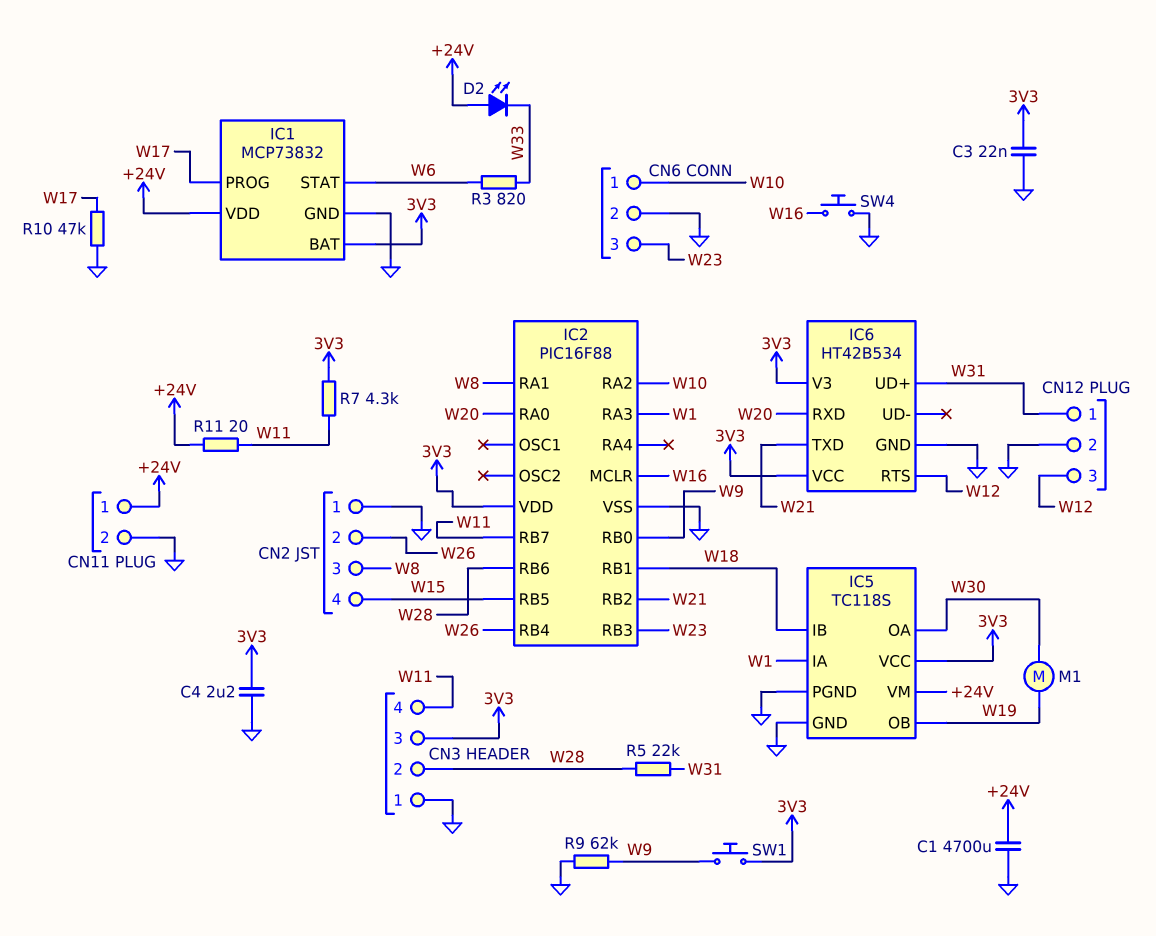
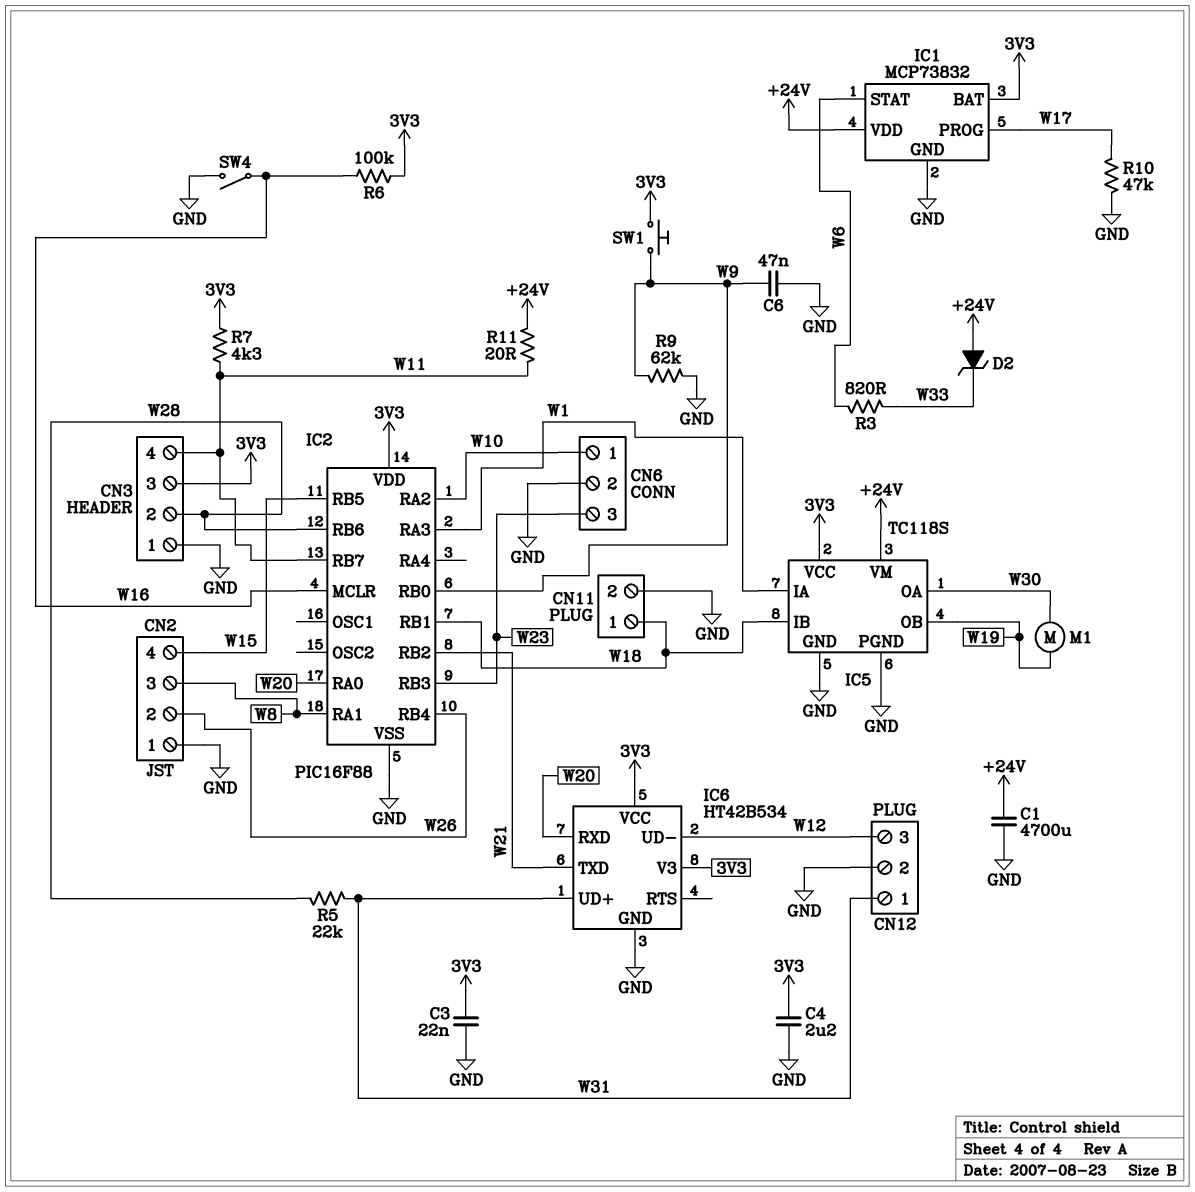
C6: none -> 47nF (GND, W9)
CN11 pin 1: +24V -> W18
D2: LED (A +24V, K W33) -> zener (A +24V, K W33)
IC6 pin RTS: W12 -> none
IC6 pin UD-: none -> W12
R6: none -> 100k (3V3, W16)
SW4: button (GND, W16) -> switch (GND, W16)

